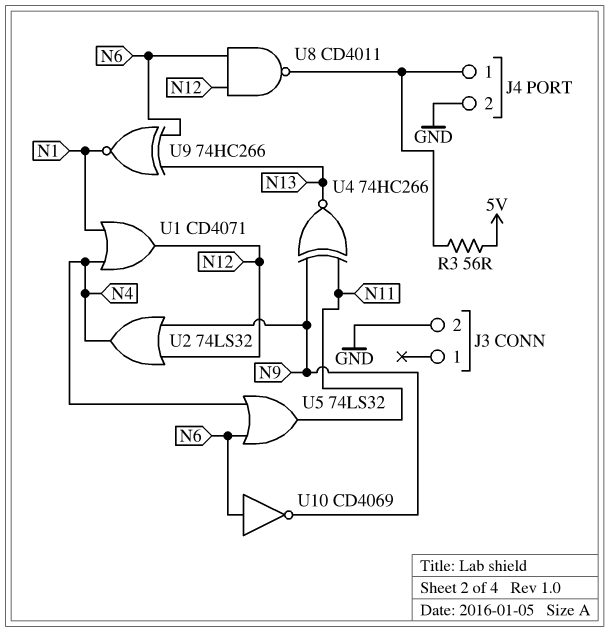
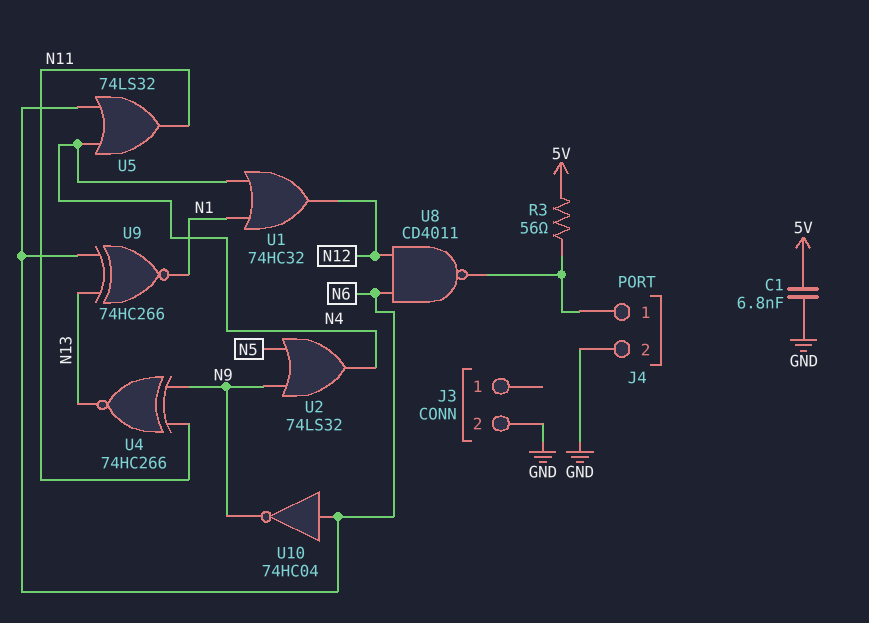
C1: none -> 6.8nF (5V, GND)
U1: OR CD4071 (in N1, in N4, out N12) -> OR 74HC32 (in N1, in N4, out N12)
U2: OR 74LS32 (in N9, in N12, out N4) -> OR 74LS32 (in N5, in N9, out N4)
U10: NOT CD4069 (in N6, out N9) -> NOT 74HC04 (in N6, out N9)

